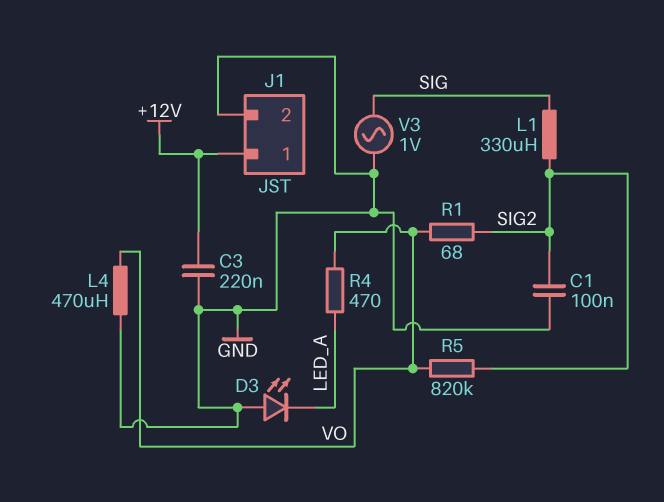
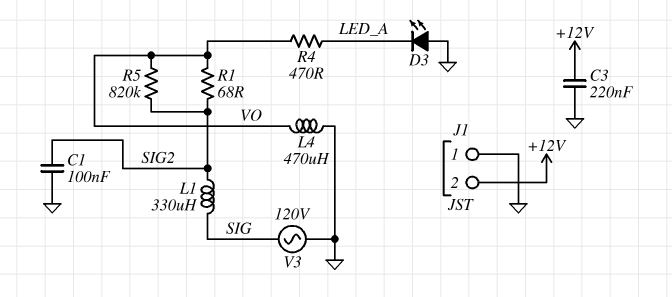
J1 pin 1: +12V -> GND
J1 pin 2: GND -> +12V
V3: AC 1V (GND, SIG) -> AC 120V (GND, SIG)

